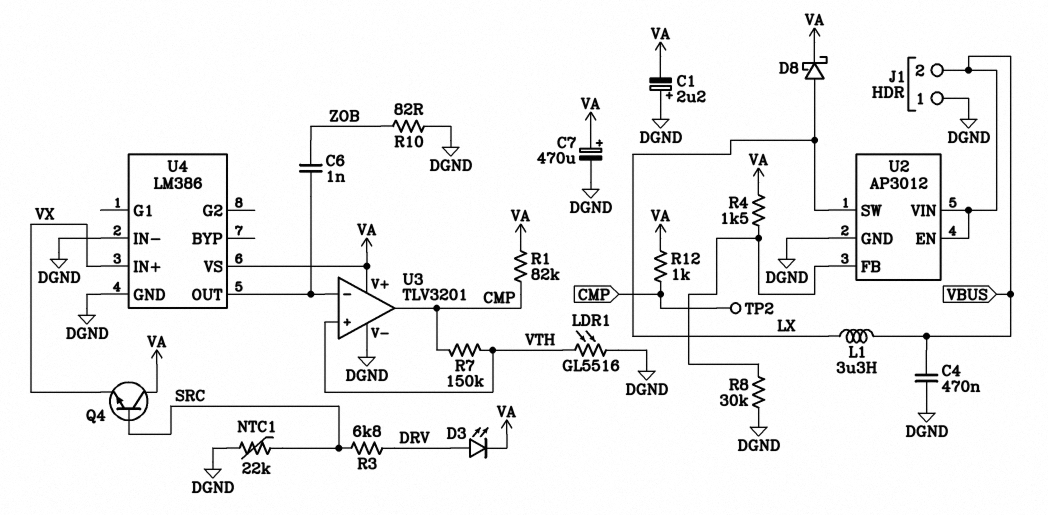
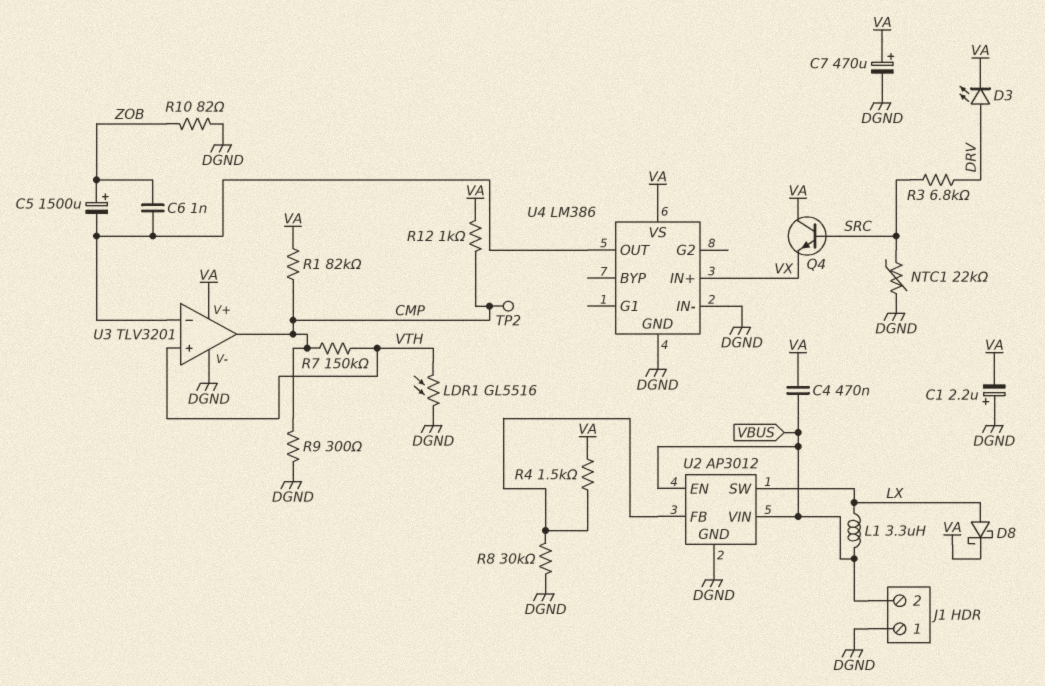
C4: 470nF (DGND, VBUS) -> 470nF (VA, VBUS)
C5: none -> 1500uF (plus ZOB, minus U3/in-)
R9: none -> 300 (CMP, DGND)

